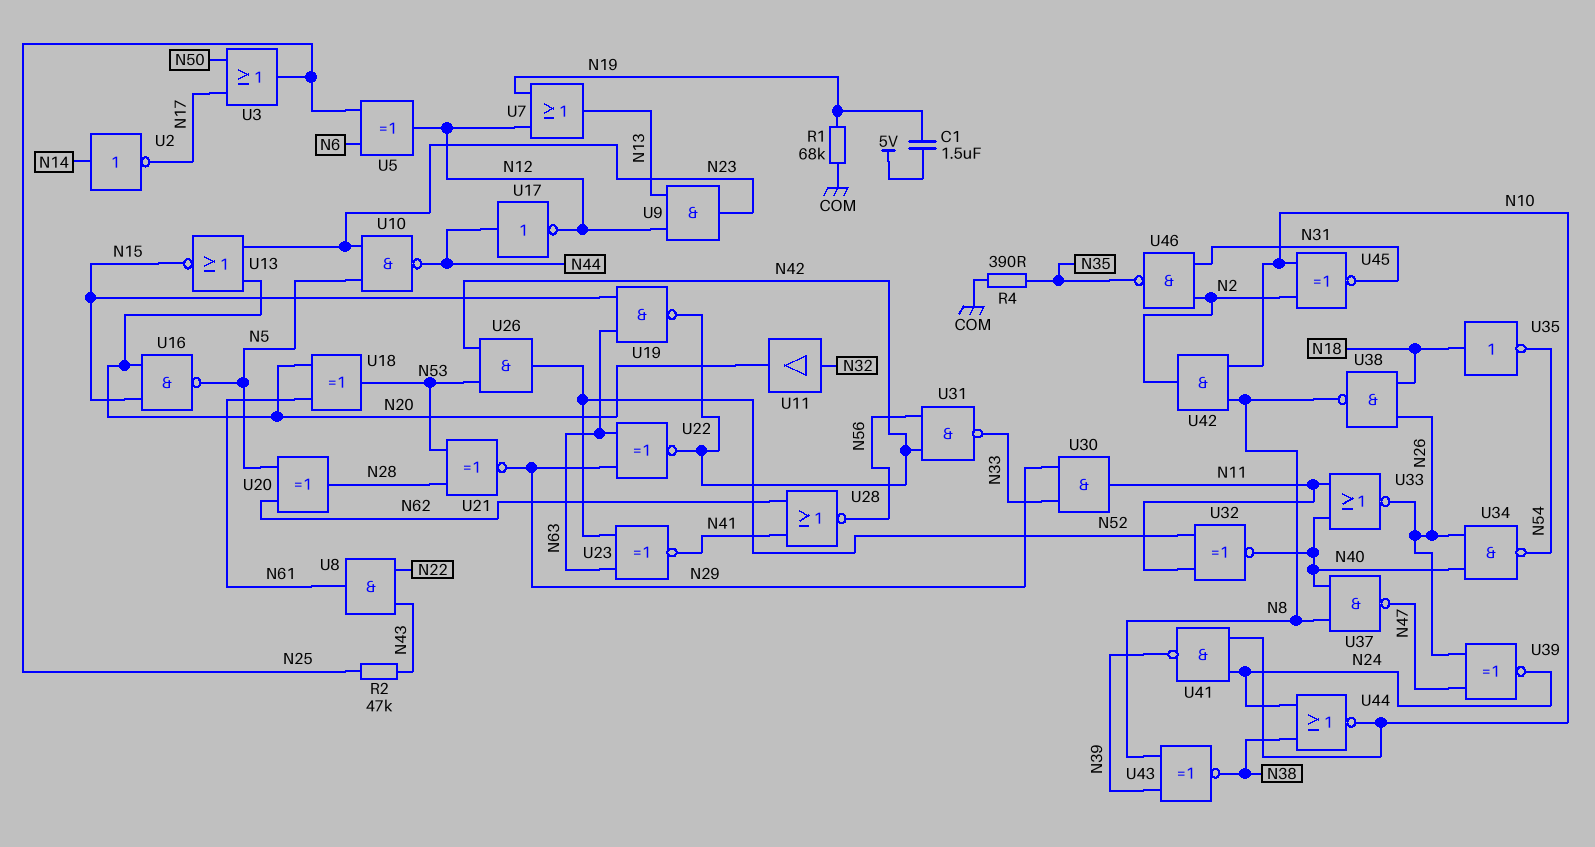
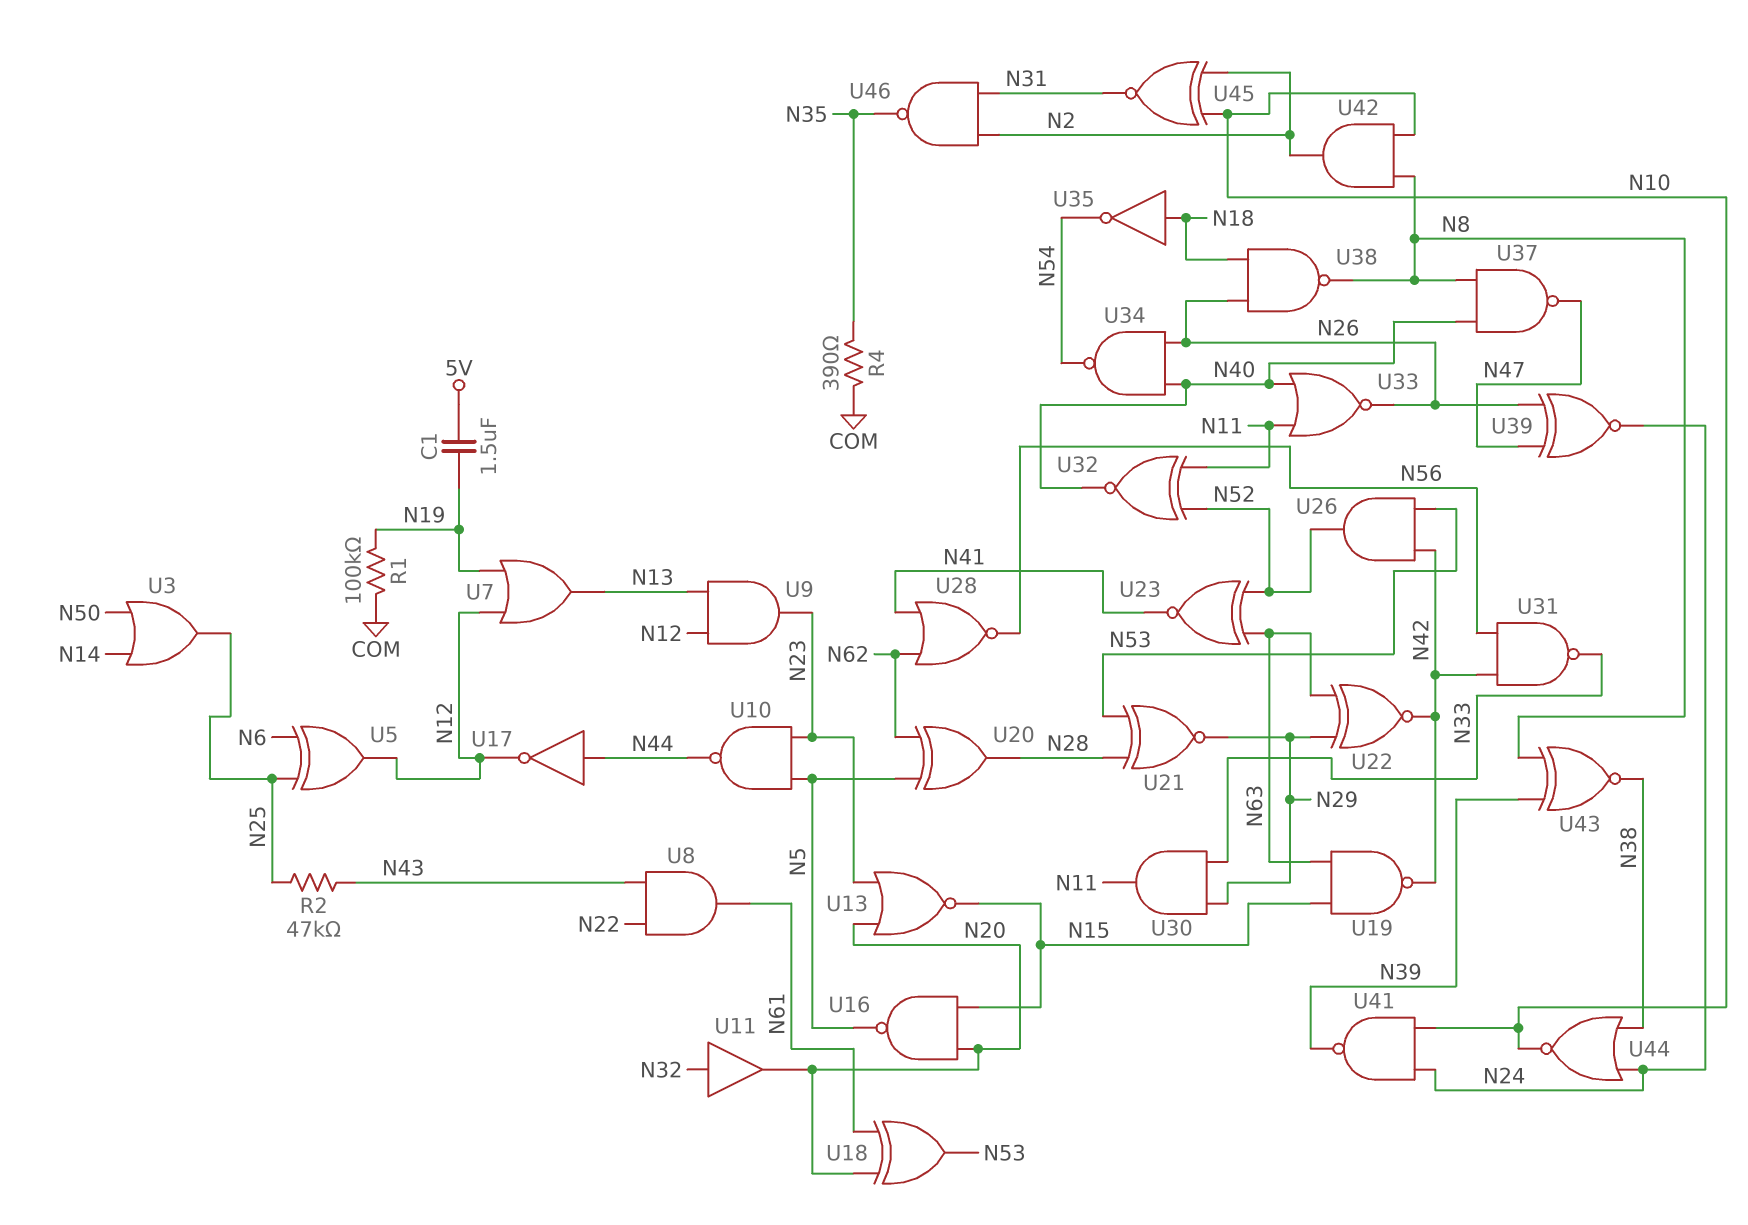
R1: 68k (COM, N19) -> 100k (COM, N19)
U2: NOT (in N14, out N17) -> none
U3: OR (in N17, in N50, out N25) -> OR (in N14, in N50, out N25)

